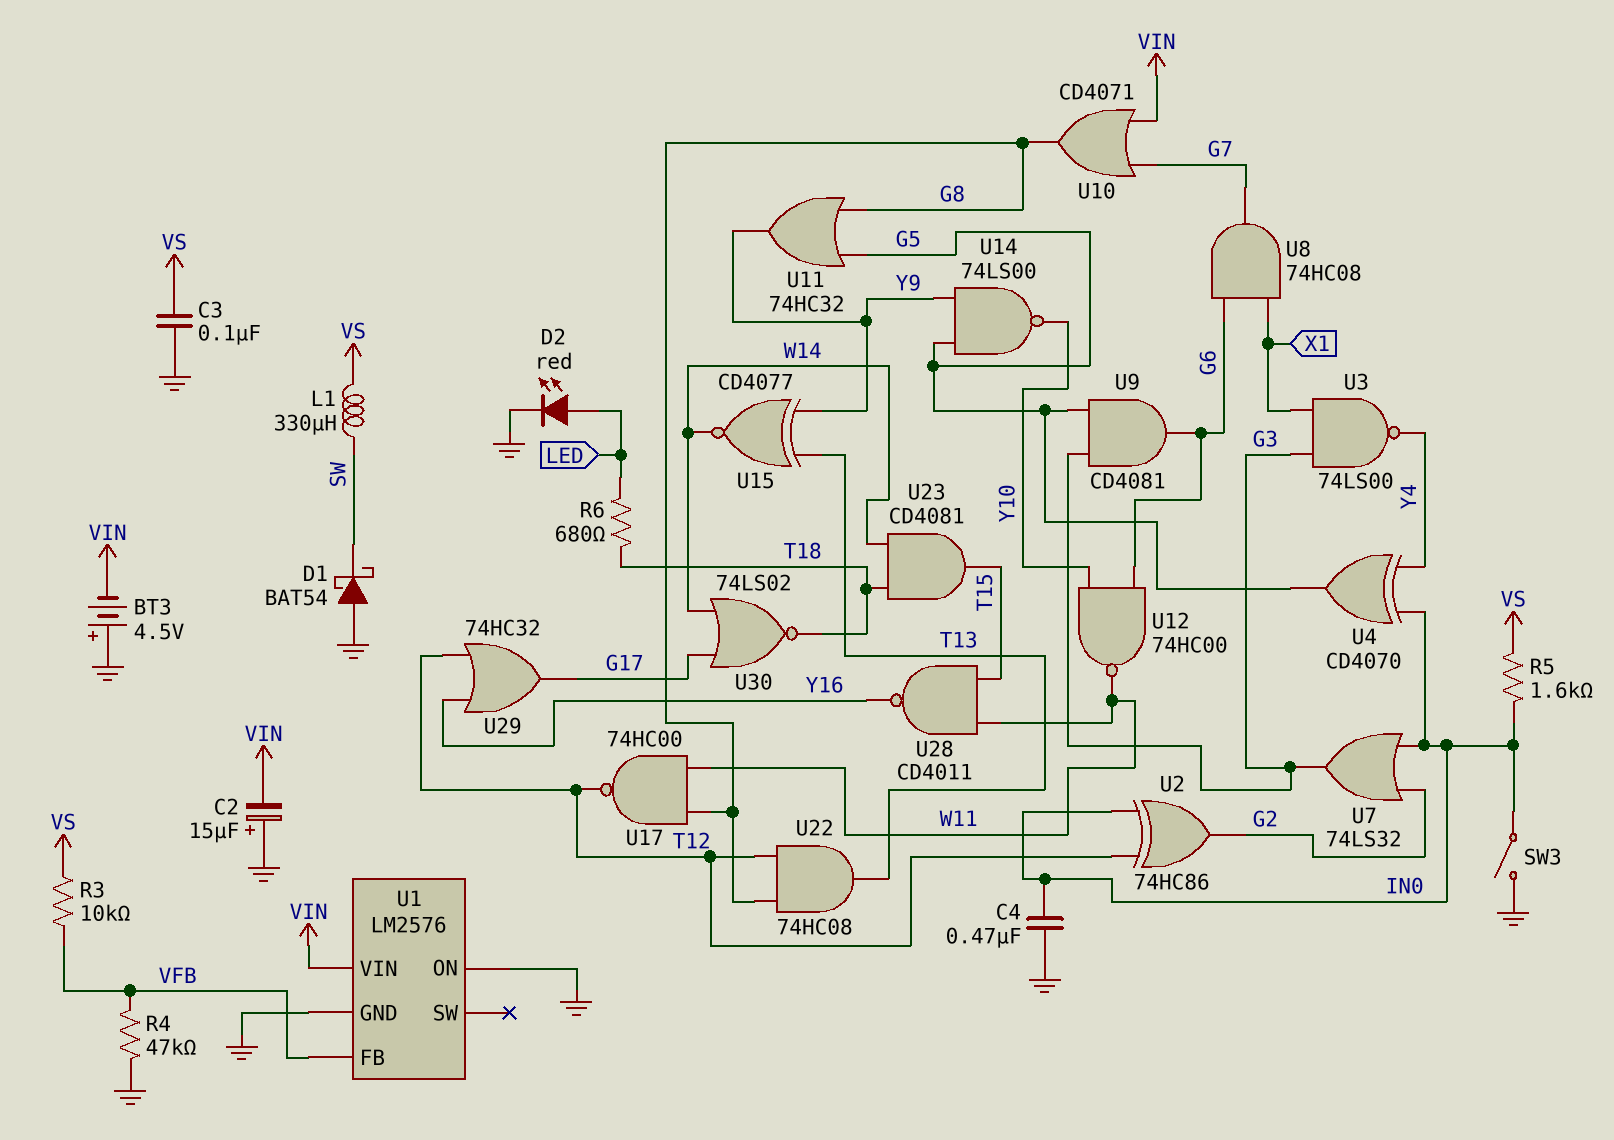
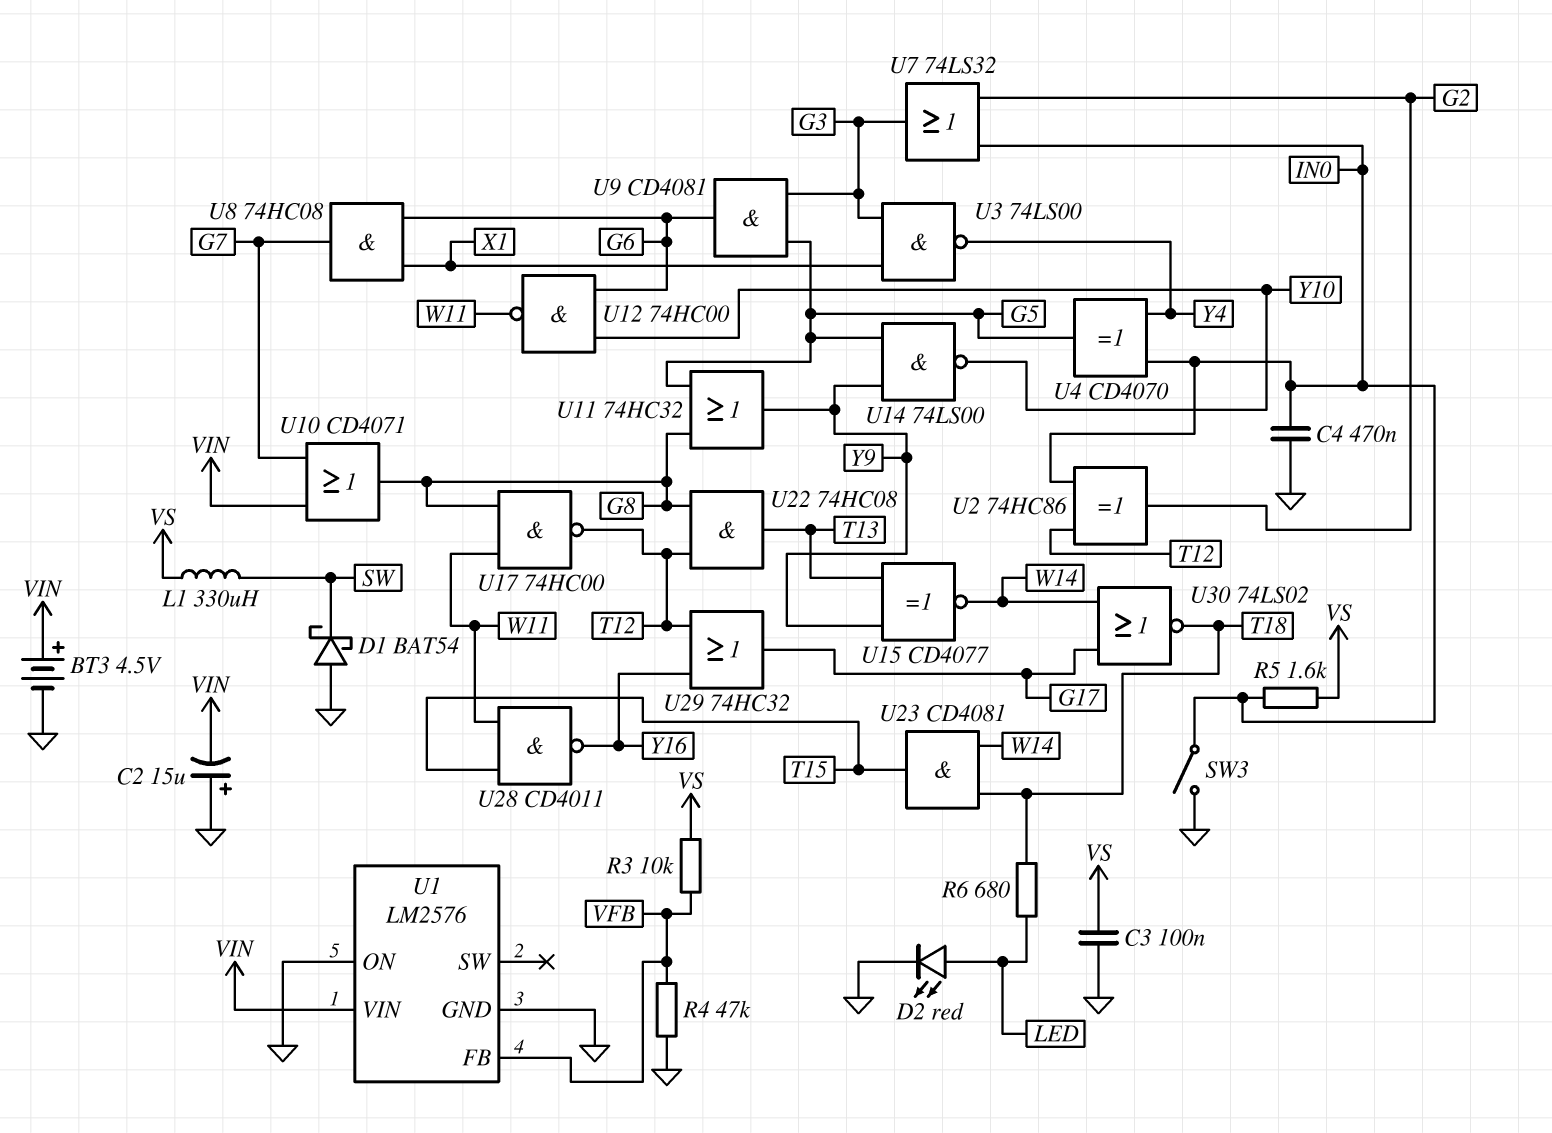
BT3: 4.5V (plus GND, minus VIN) -> 4.5V (plus VIN, minus GND)

